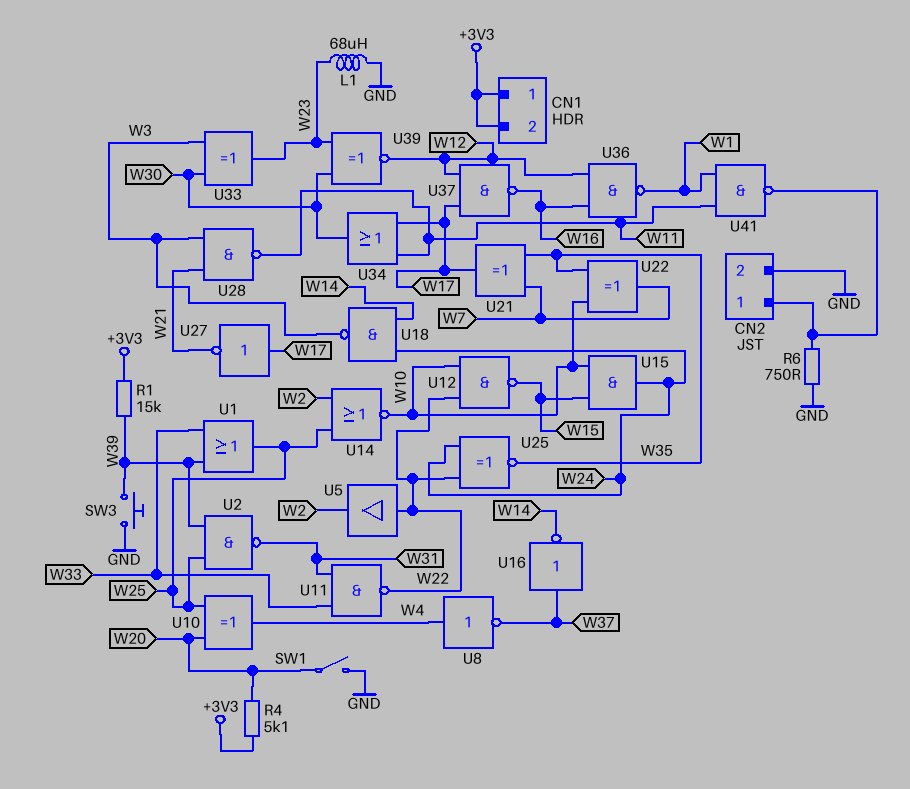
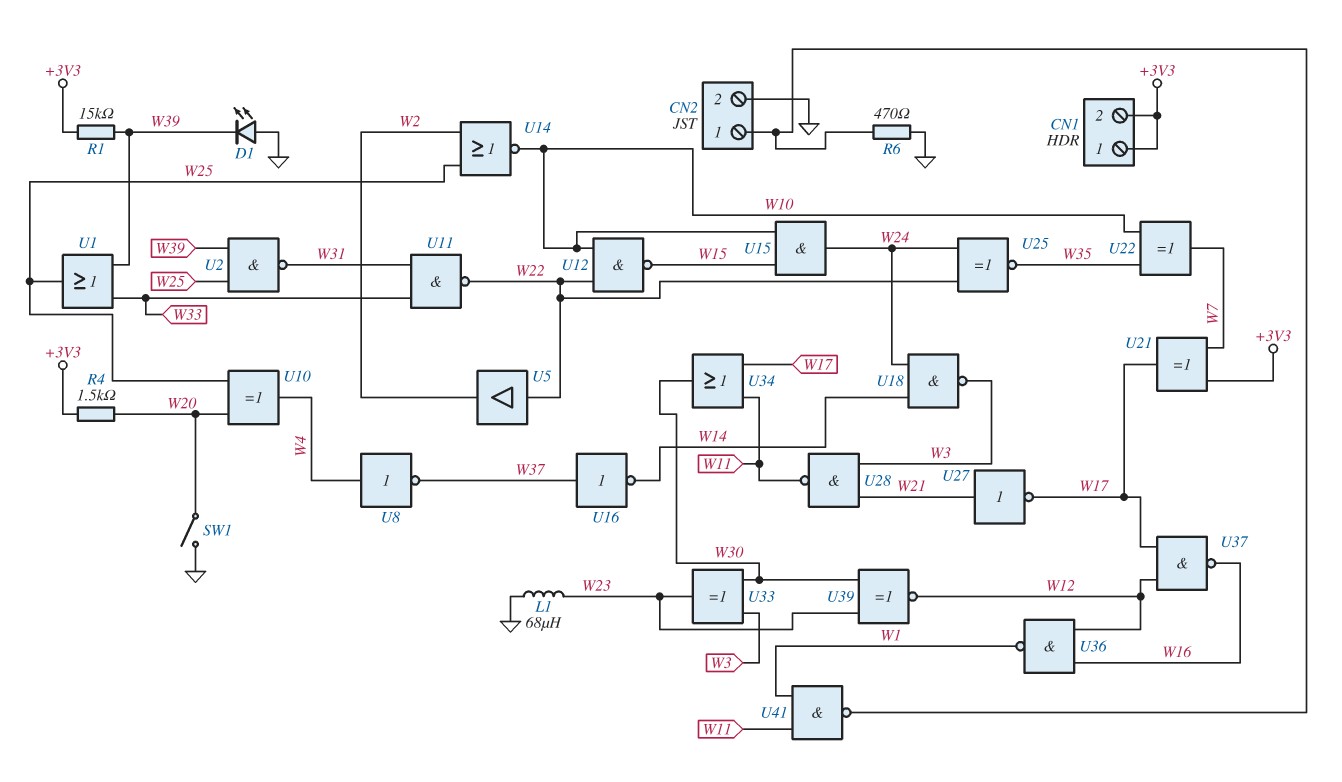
D1: none -> LED (A GND, K W39)
R4: 5.1k (+3V3, W20) -> 1.5k (+3V3, W20)
R6: 750 (CN2/1, GND) -> 470 (CN2/1, GND)
SW3: button (GND, W39) -> none
U21: XOR (in W7, in W35, out W17) -> XOR (in +3V3, in W7, out W17)
U27: NOT (in W17, out W21) -> NOT (in W21, out W17)

